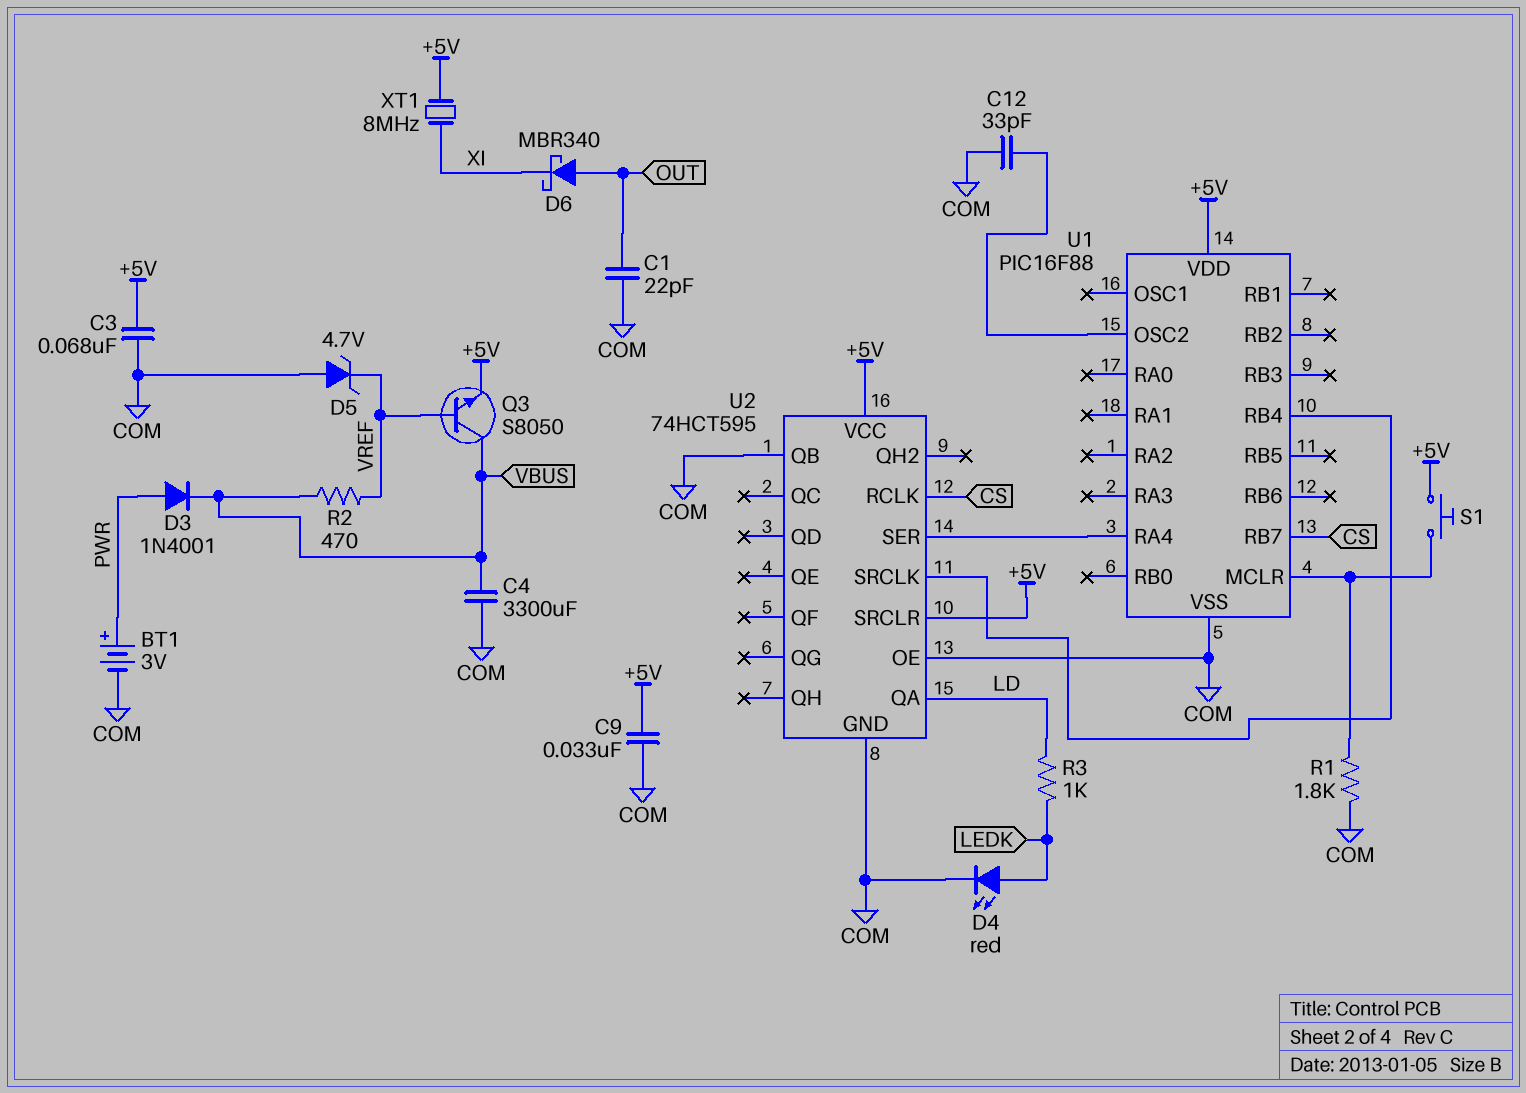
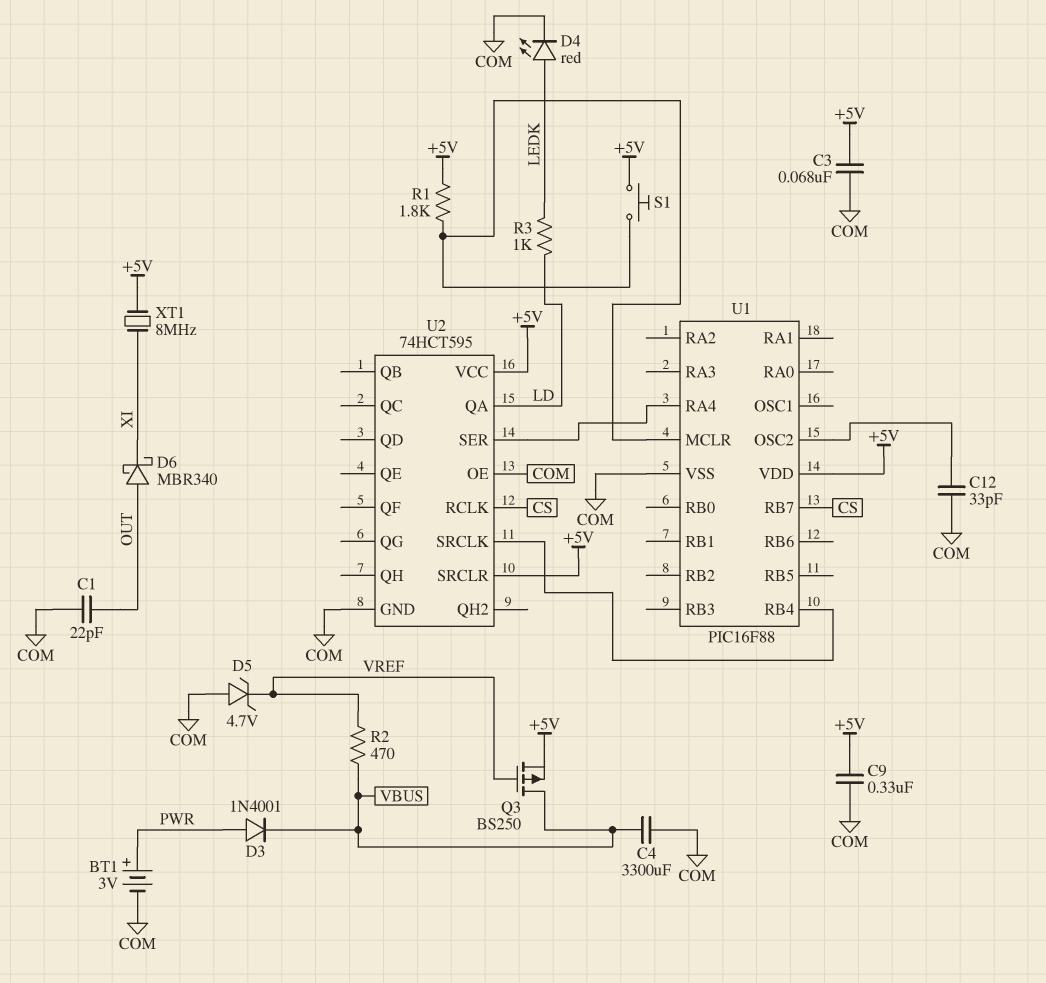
C9: 33nF (+5V, COM) -> 330nF (+5V, COM)
Q3: NPN S8050 (B VREF, C VBUS, E +5V) -> PMOS BS250 (G VREF, D VBUS, S +5V)
R1: 1.8k (COM, U1/MCLR) -> 1.8k (+5V, U1/MCLR)
U2 pin QB: COM -> none

